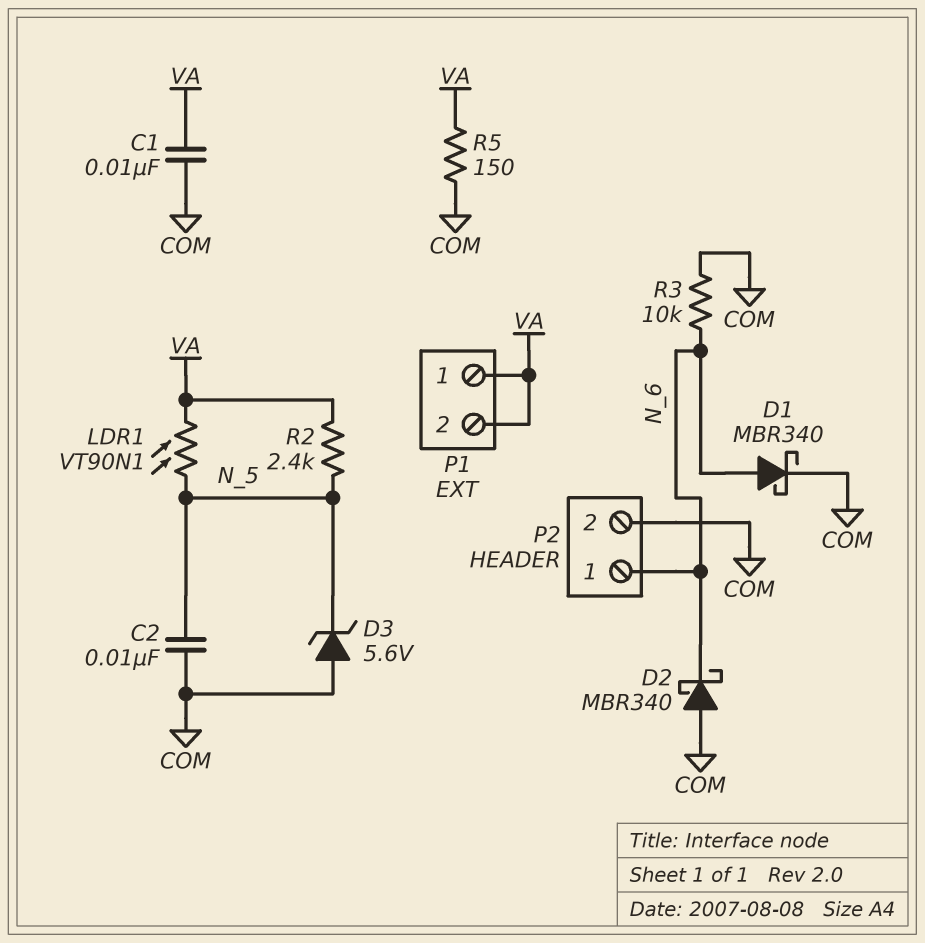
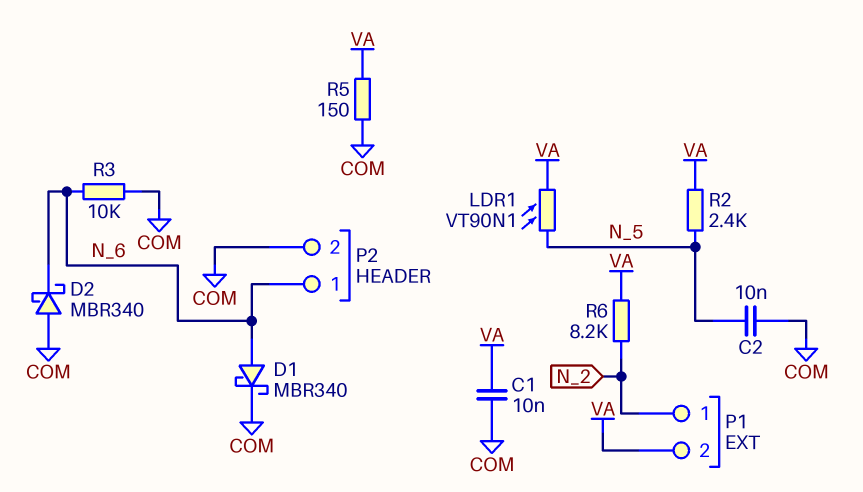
D3: zener 5.6V (A COM, K N_5) -> none
P1 pin 1: VA -> N_2
R6: none -> 8.2k (N_2, VA)

